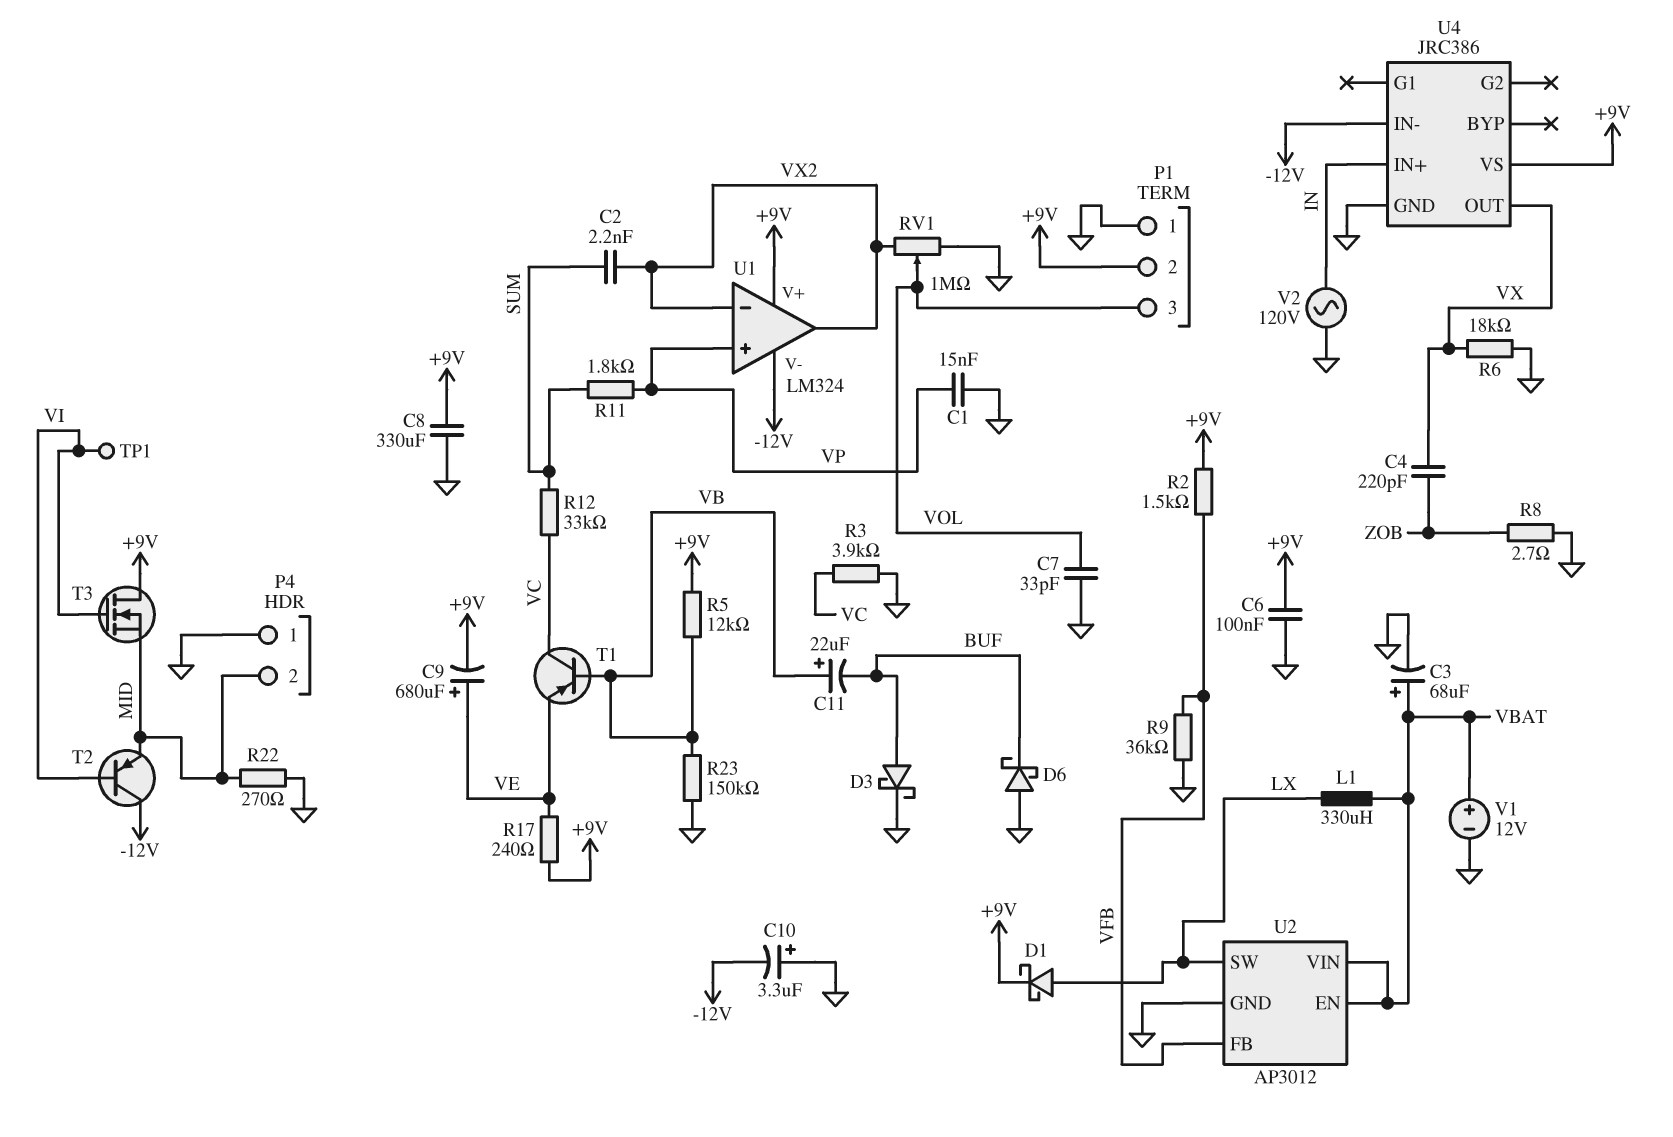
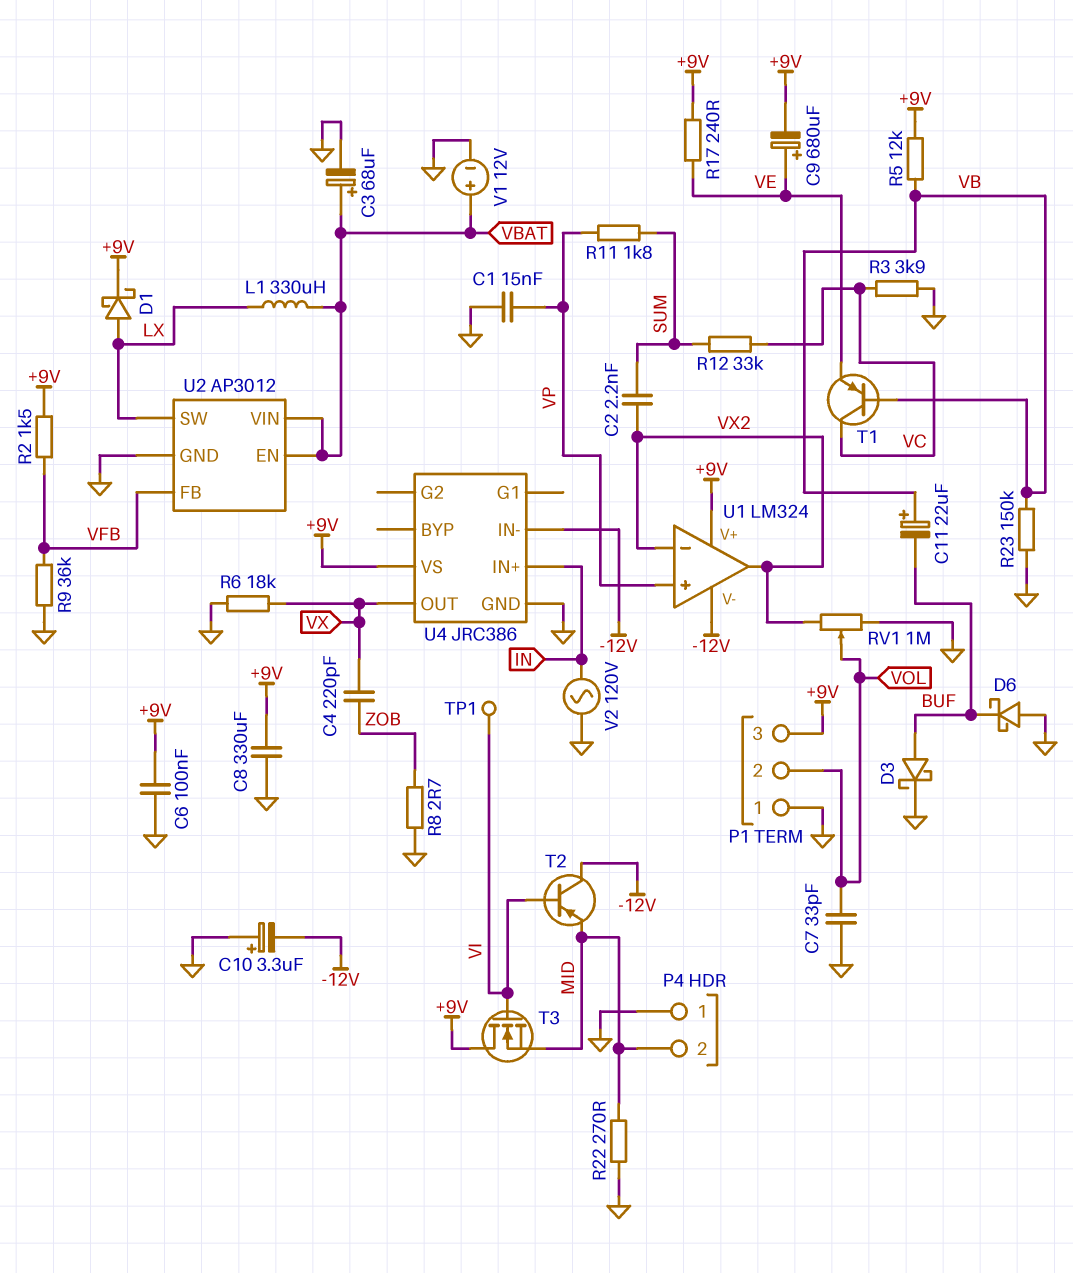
P1 pin 2: +9V -> VOL
P1 pin 3: VOL -> +9V

